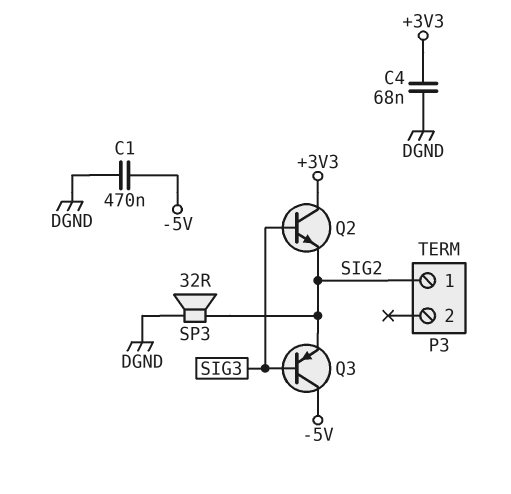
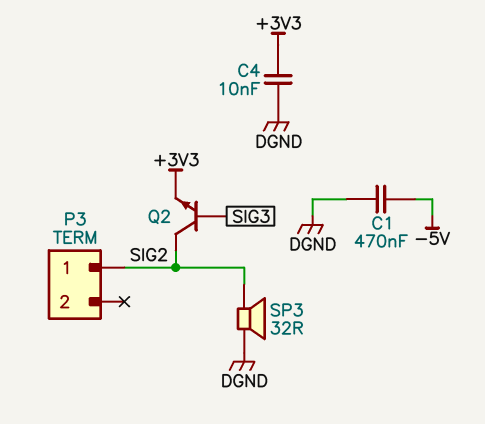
C4: 68nF (+3V3, DGND) -> 10nF (+3V3, DGND)
Q2: NPN (B SIG3, C +3V3, E SIG2) -> NPN (B SIG3, C SIG2, E +3V3)
Q3: PNP (B SIG3, C -5V, E SIG2) -> none

